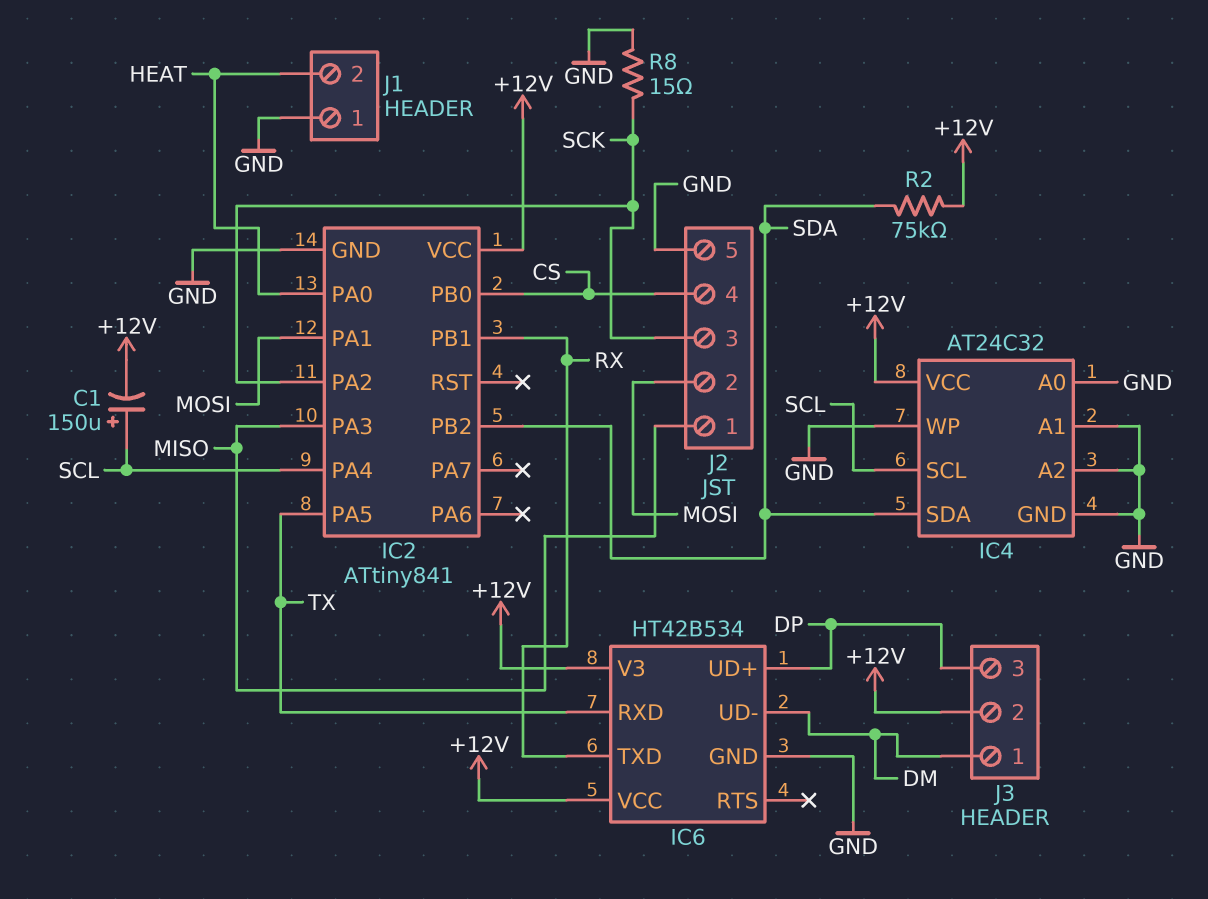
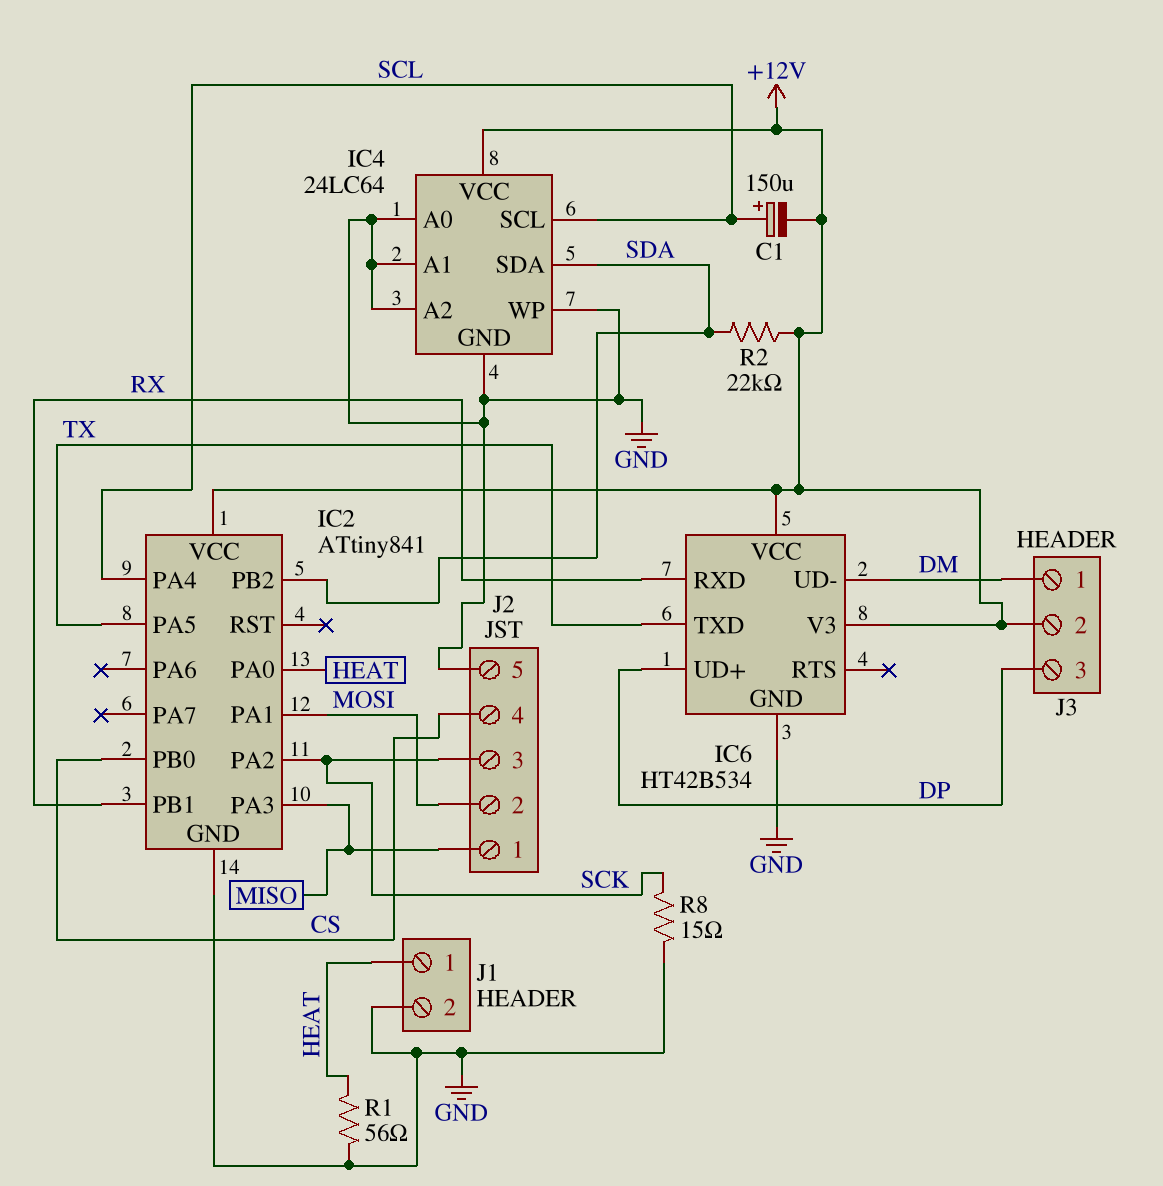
IC4: AT24C32 -> 24LC64
IC6 pin RXD: TX -> RX
IC6 pin TXD: RX -> TX
J1 pin 1: GND -> HEAT
J1 pin 2: HEAT -> GND
R1: none -> 56 (GND, HEAT)
R2: 75k (+12V, SDA) -> 22k (+12V, SDA)

